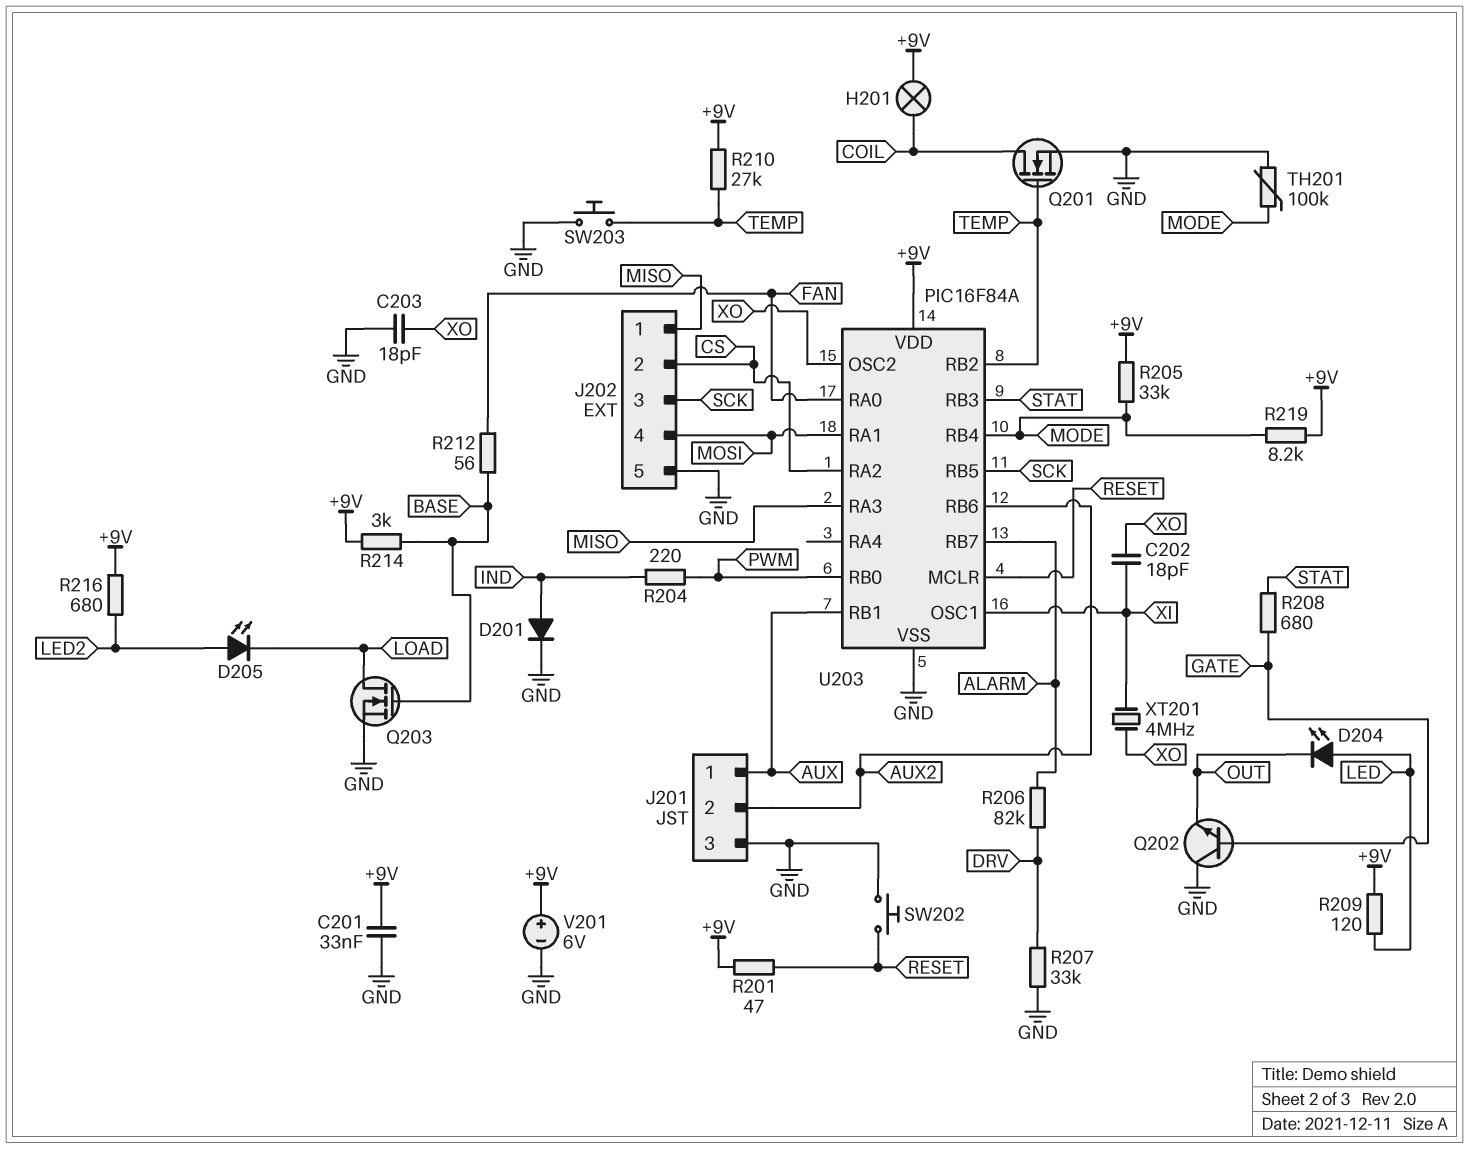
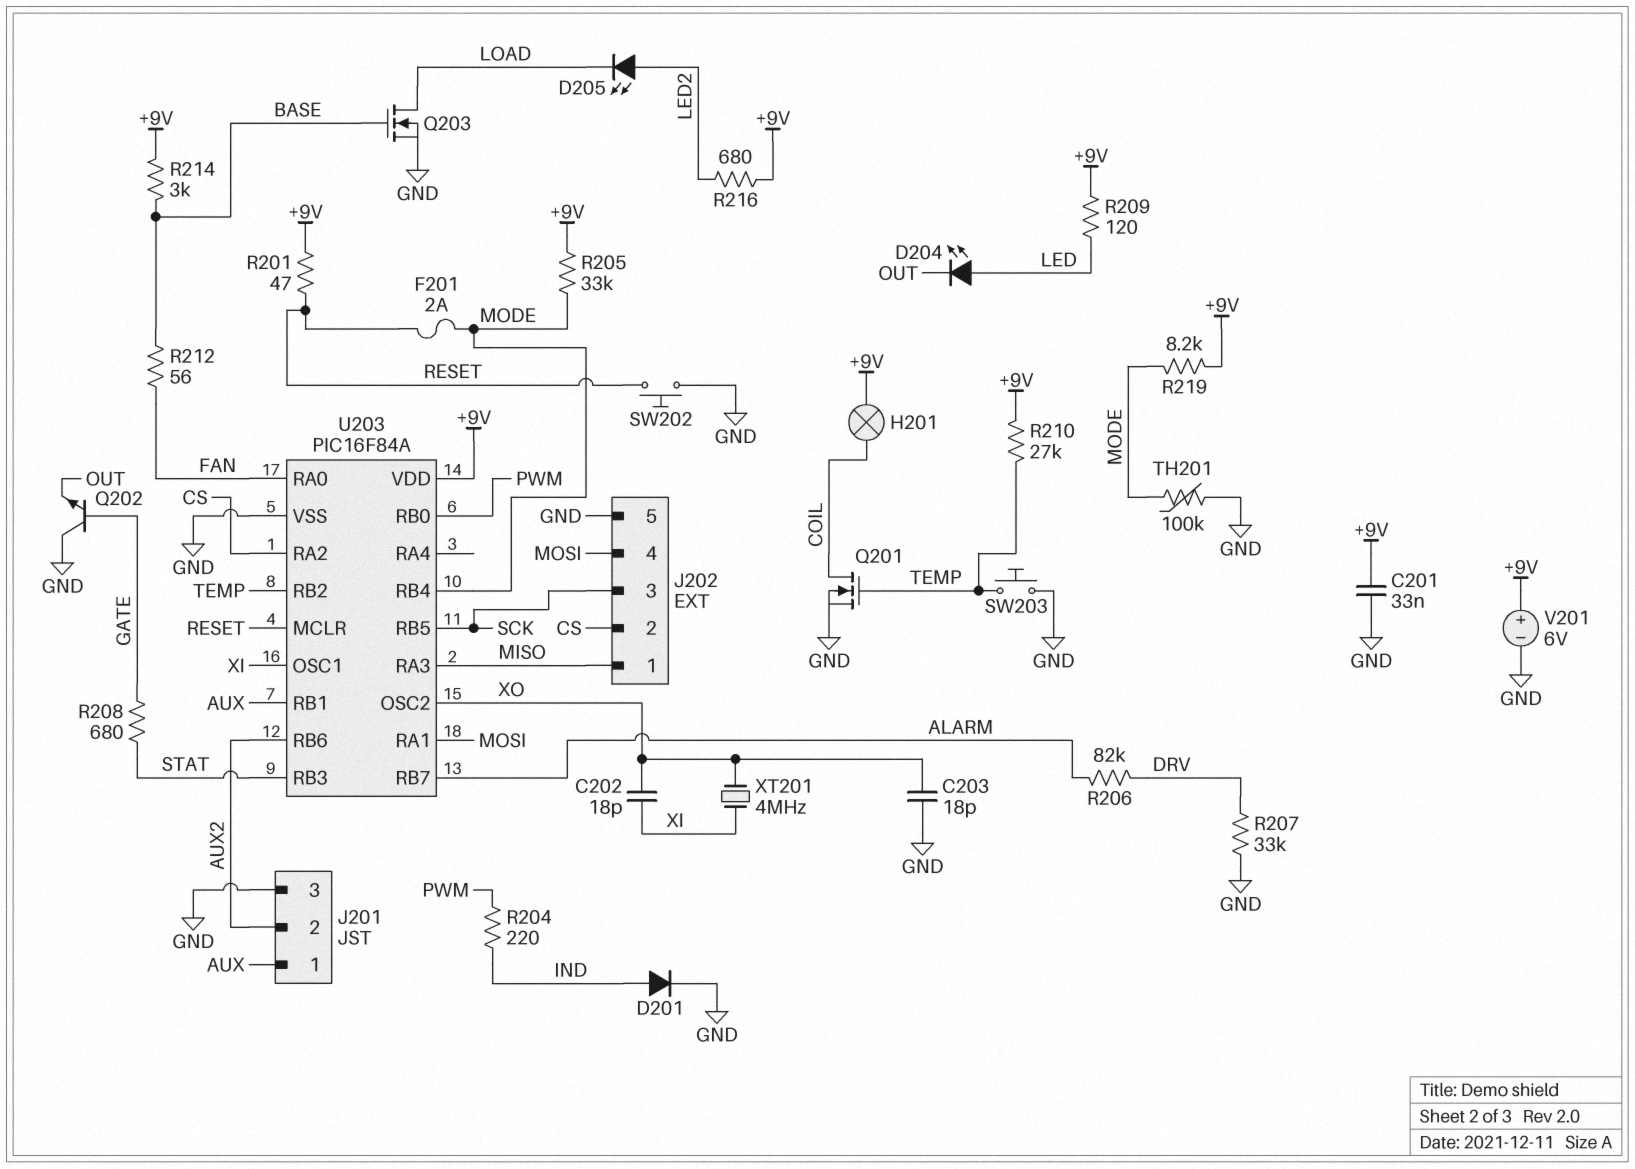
F201: none -> 2A (MODE, RESET)

